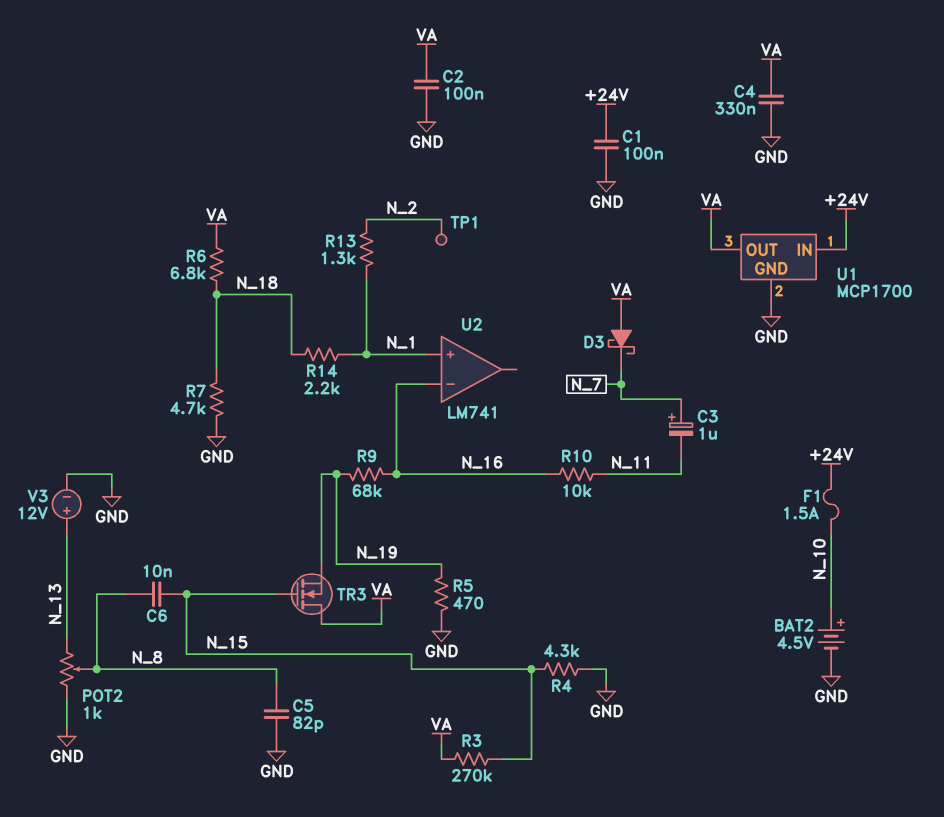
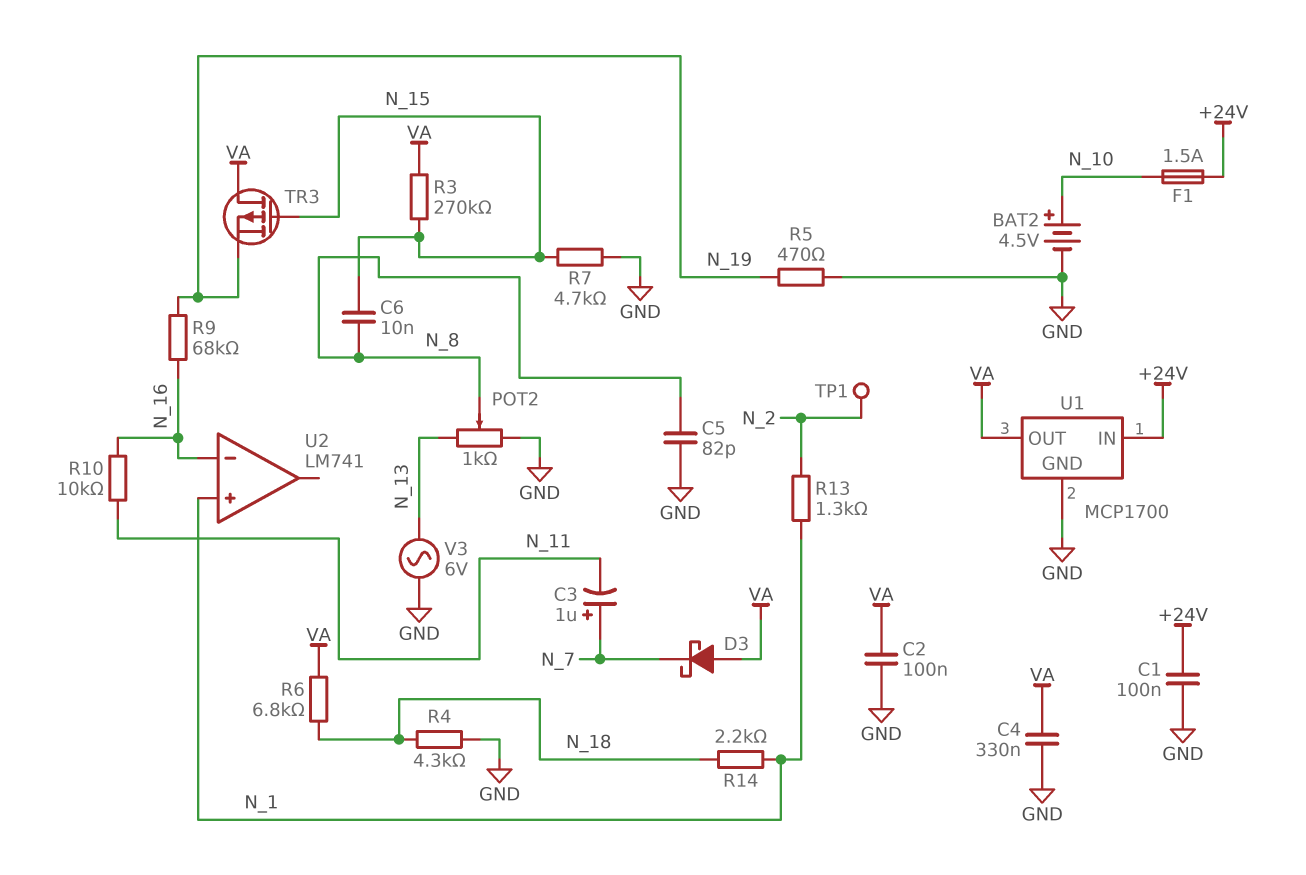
R4: 4.3k (GND, N_15) -> 4.3k (GND, N_18)
R7: 4.7k (GND, N_18) -> 4.7k (GND, N_15)
TR3: NMOS (G N_15, D VA, S N_19) -> PMOS (G N_15, D VA, S N_19)
V3: 12V (plus N_13, minus GND) -> AC 6V (GND, N_13)

